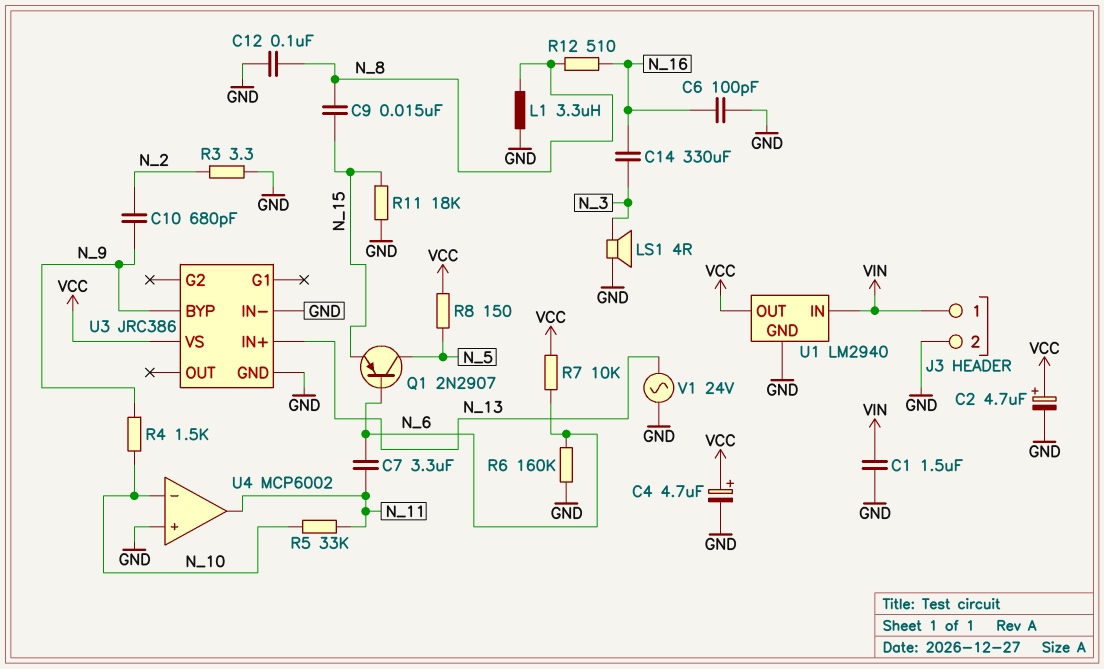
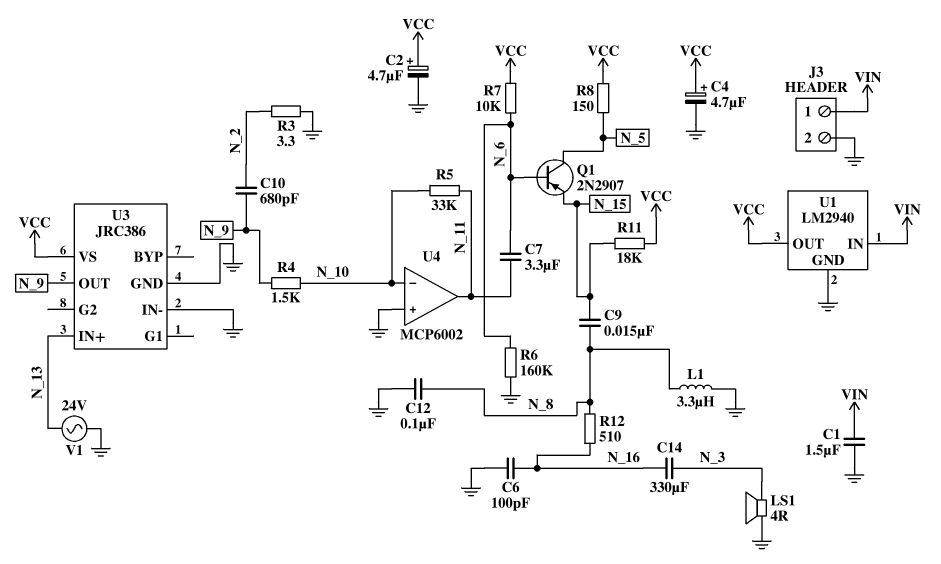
R11: 18k (GND, N_15) -> 18k (N_15, VCC)
U3 pin BYP: N_9 -> none
U3 pin OUT: none -> N_9

